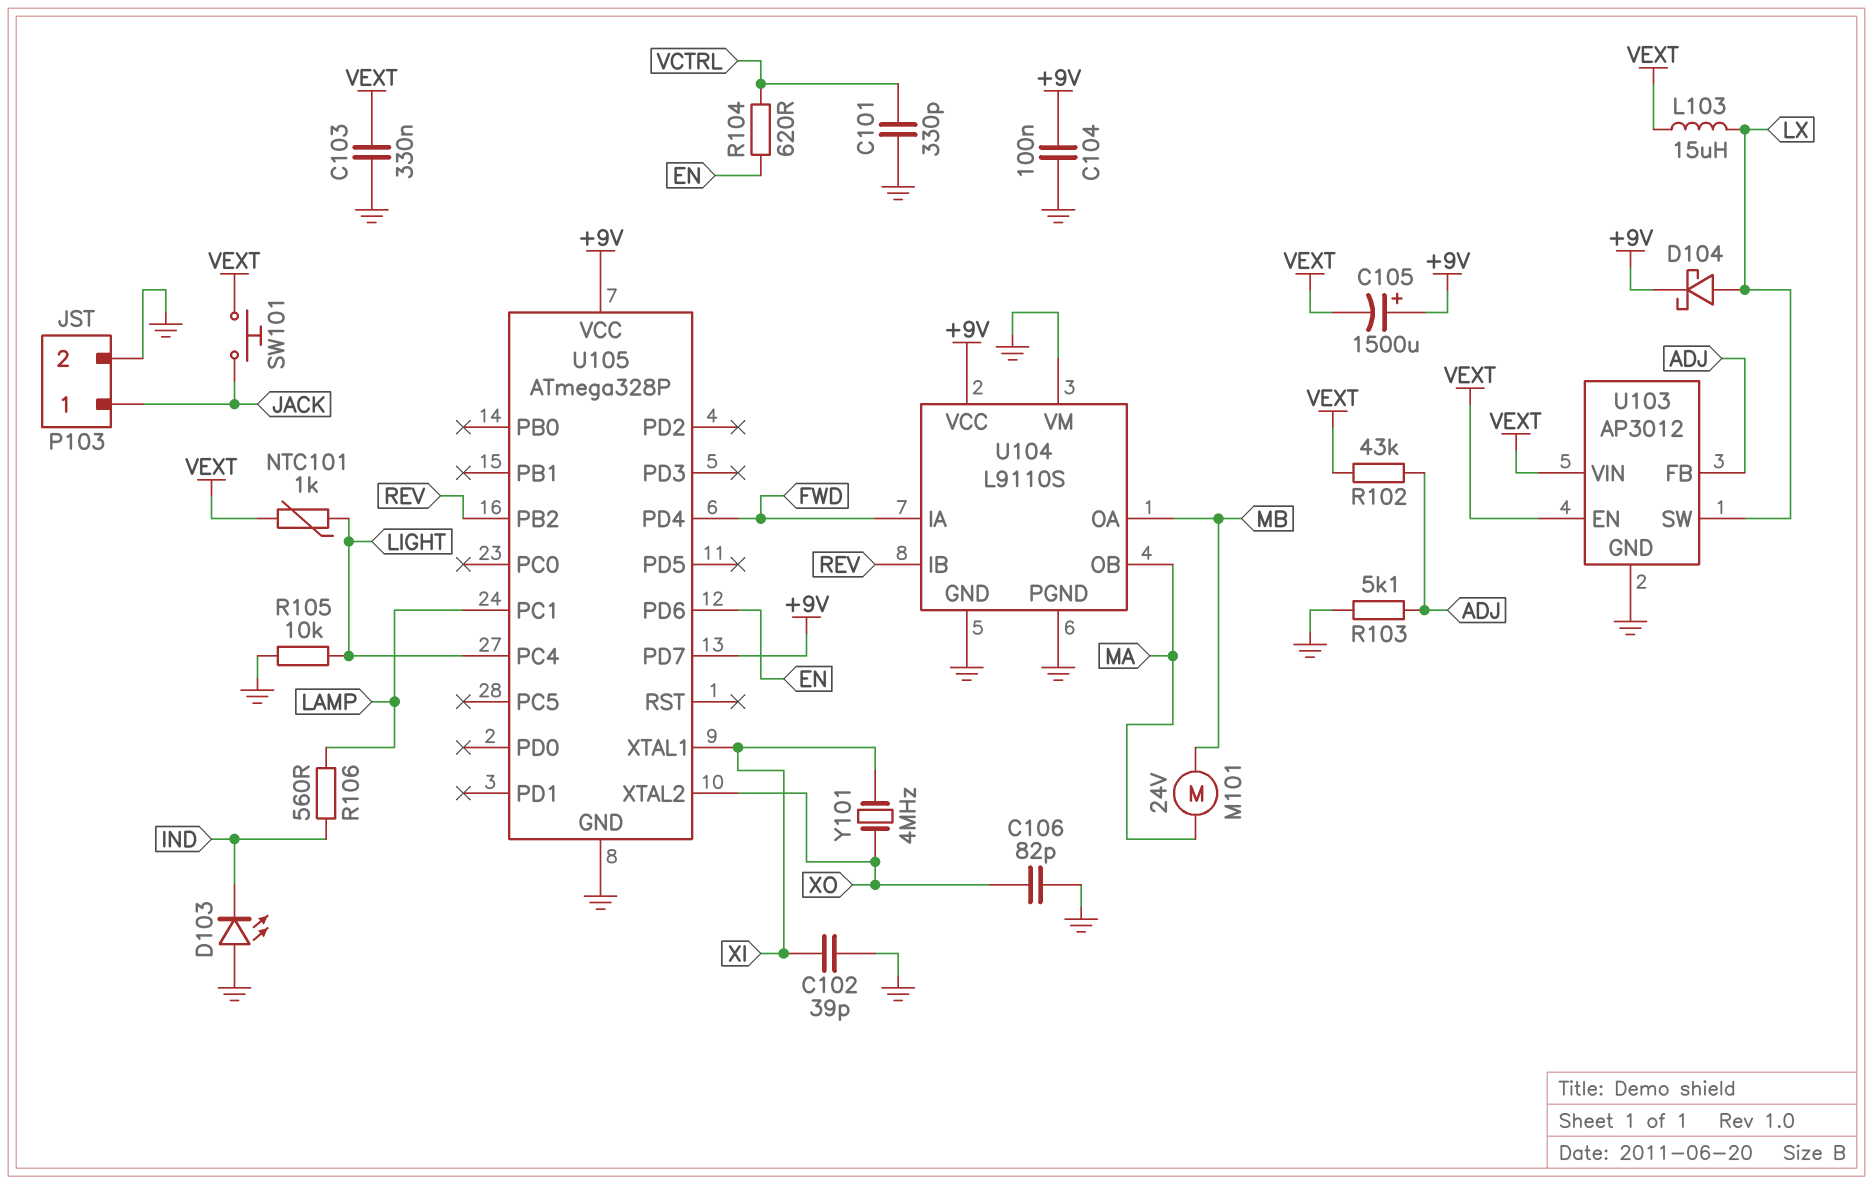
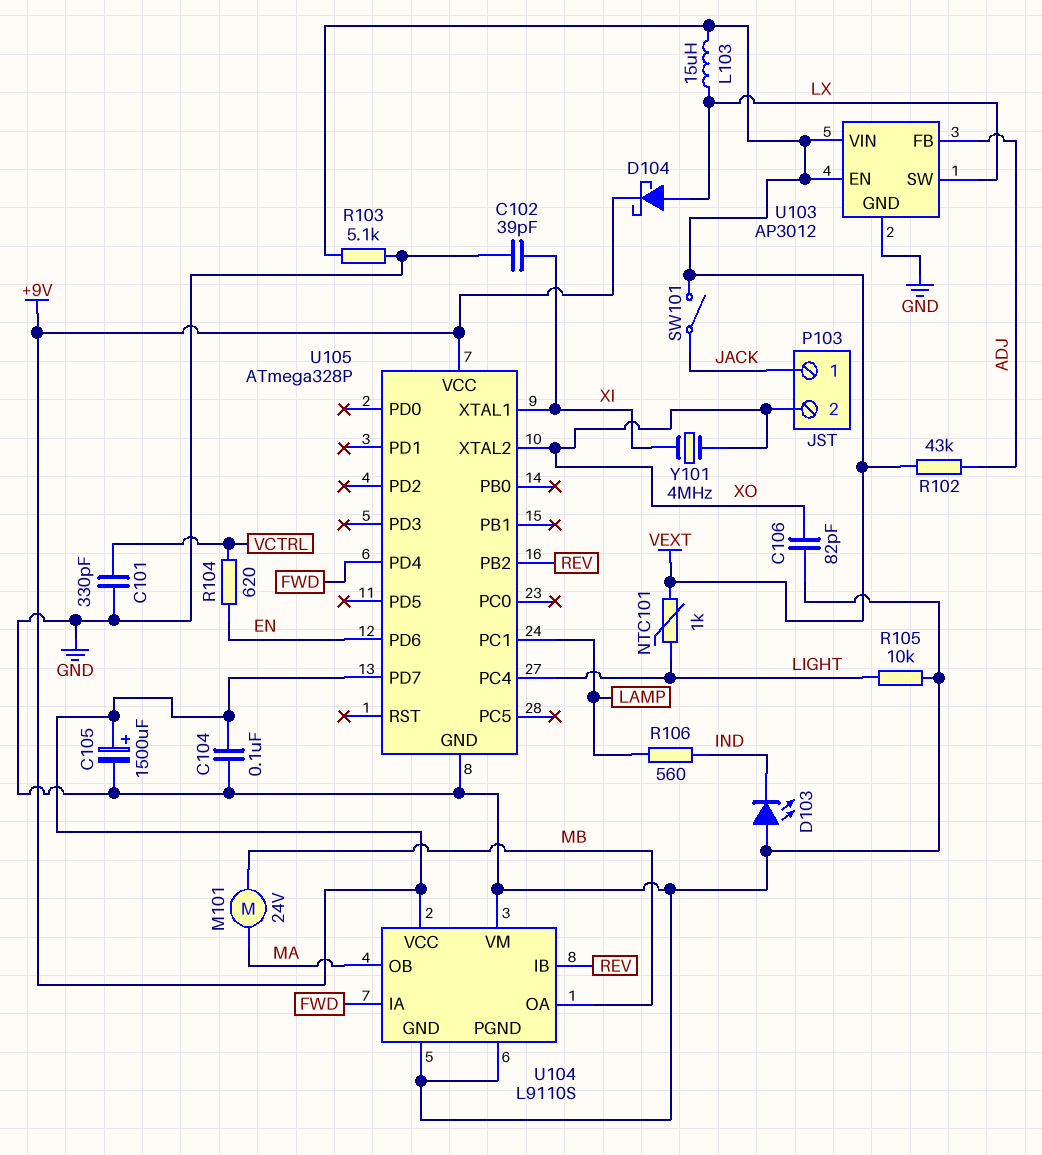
C103: 330nF (GND, VEXT) -> none
C105: 1500uF (plus +9V, minus VEXT) -> 1500uF (plus +9V, minus GND)
P103 pin 2: GND -> XO
R103: 5.1k (ADJ, GND) -> 5.1k (GND, VEXT)
SW101: button (JACK, VEXT) -> switch (JACK, VEXT)

